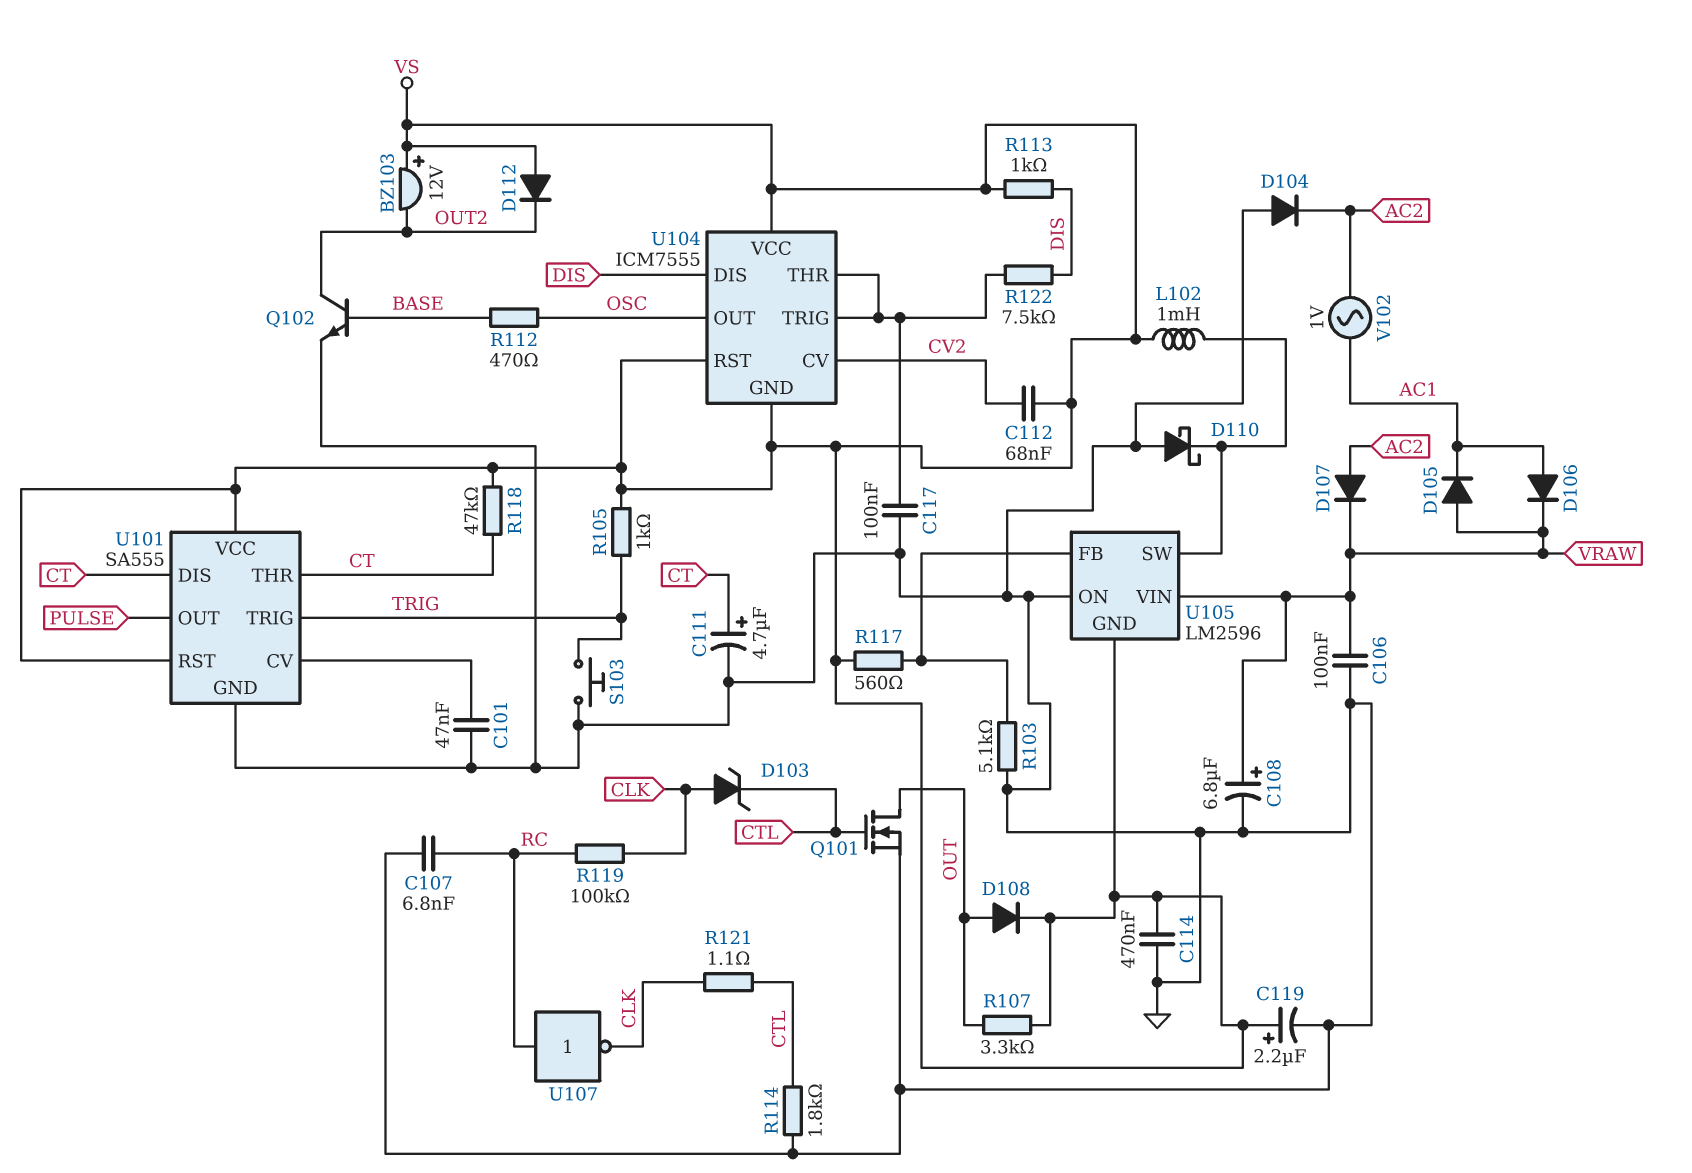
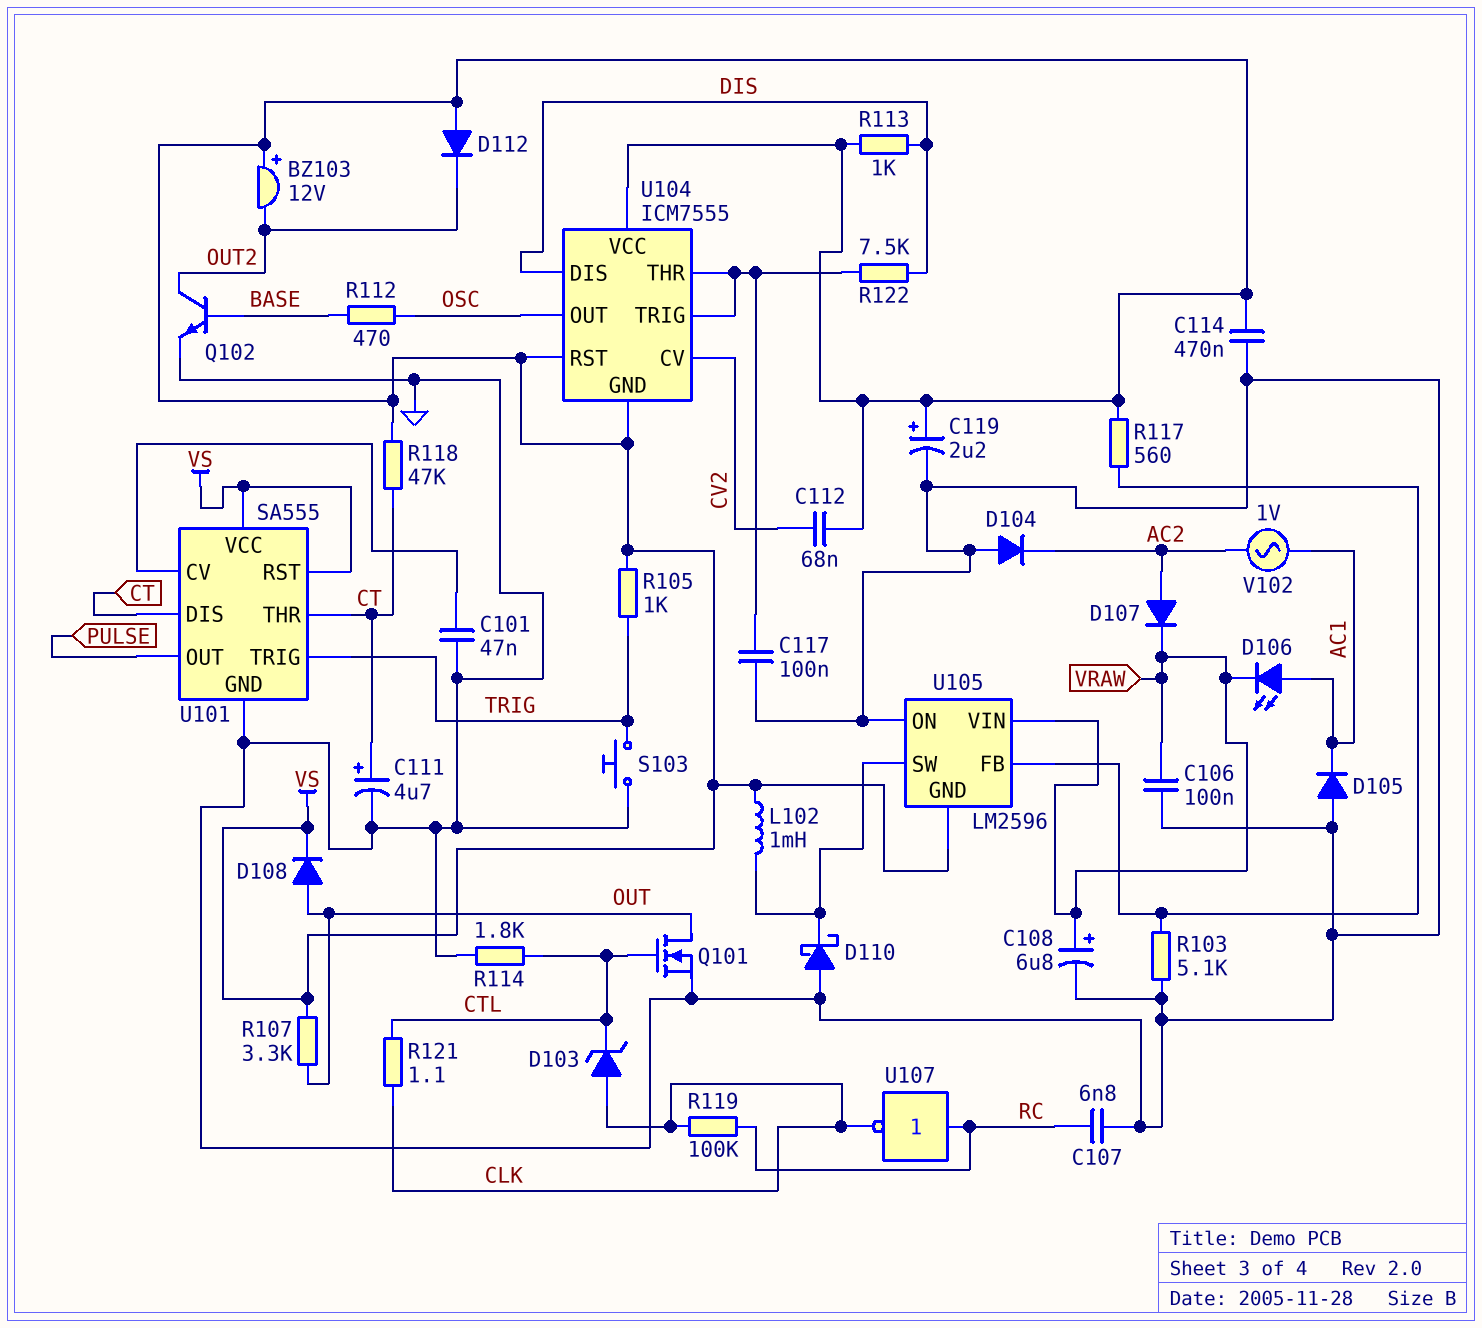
D105: diode (A VRAW, K AC1) -> diode (A GND, K AC1)
D106: diode (A AC1, K VRAW) -> LED (A AC1, K VRAW)

